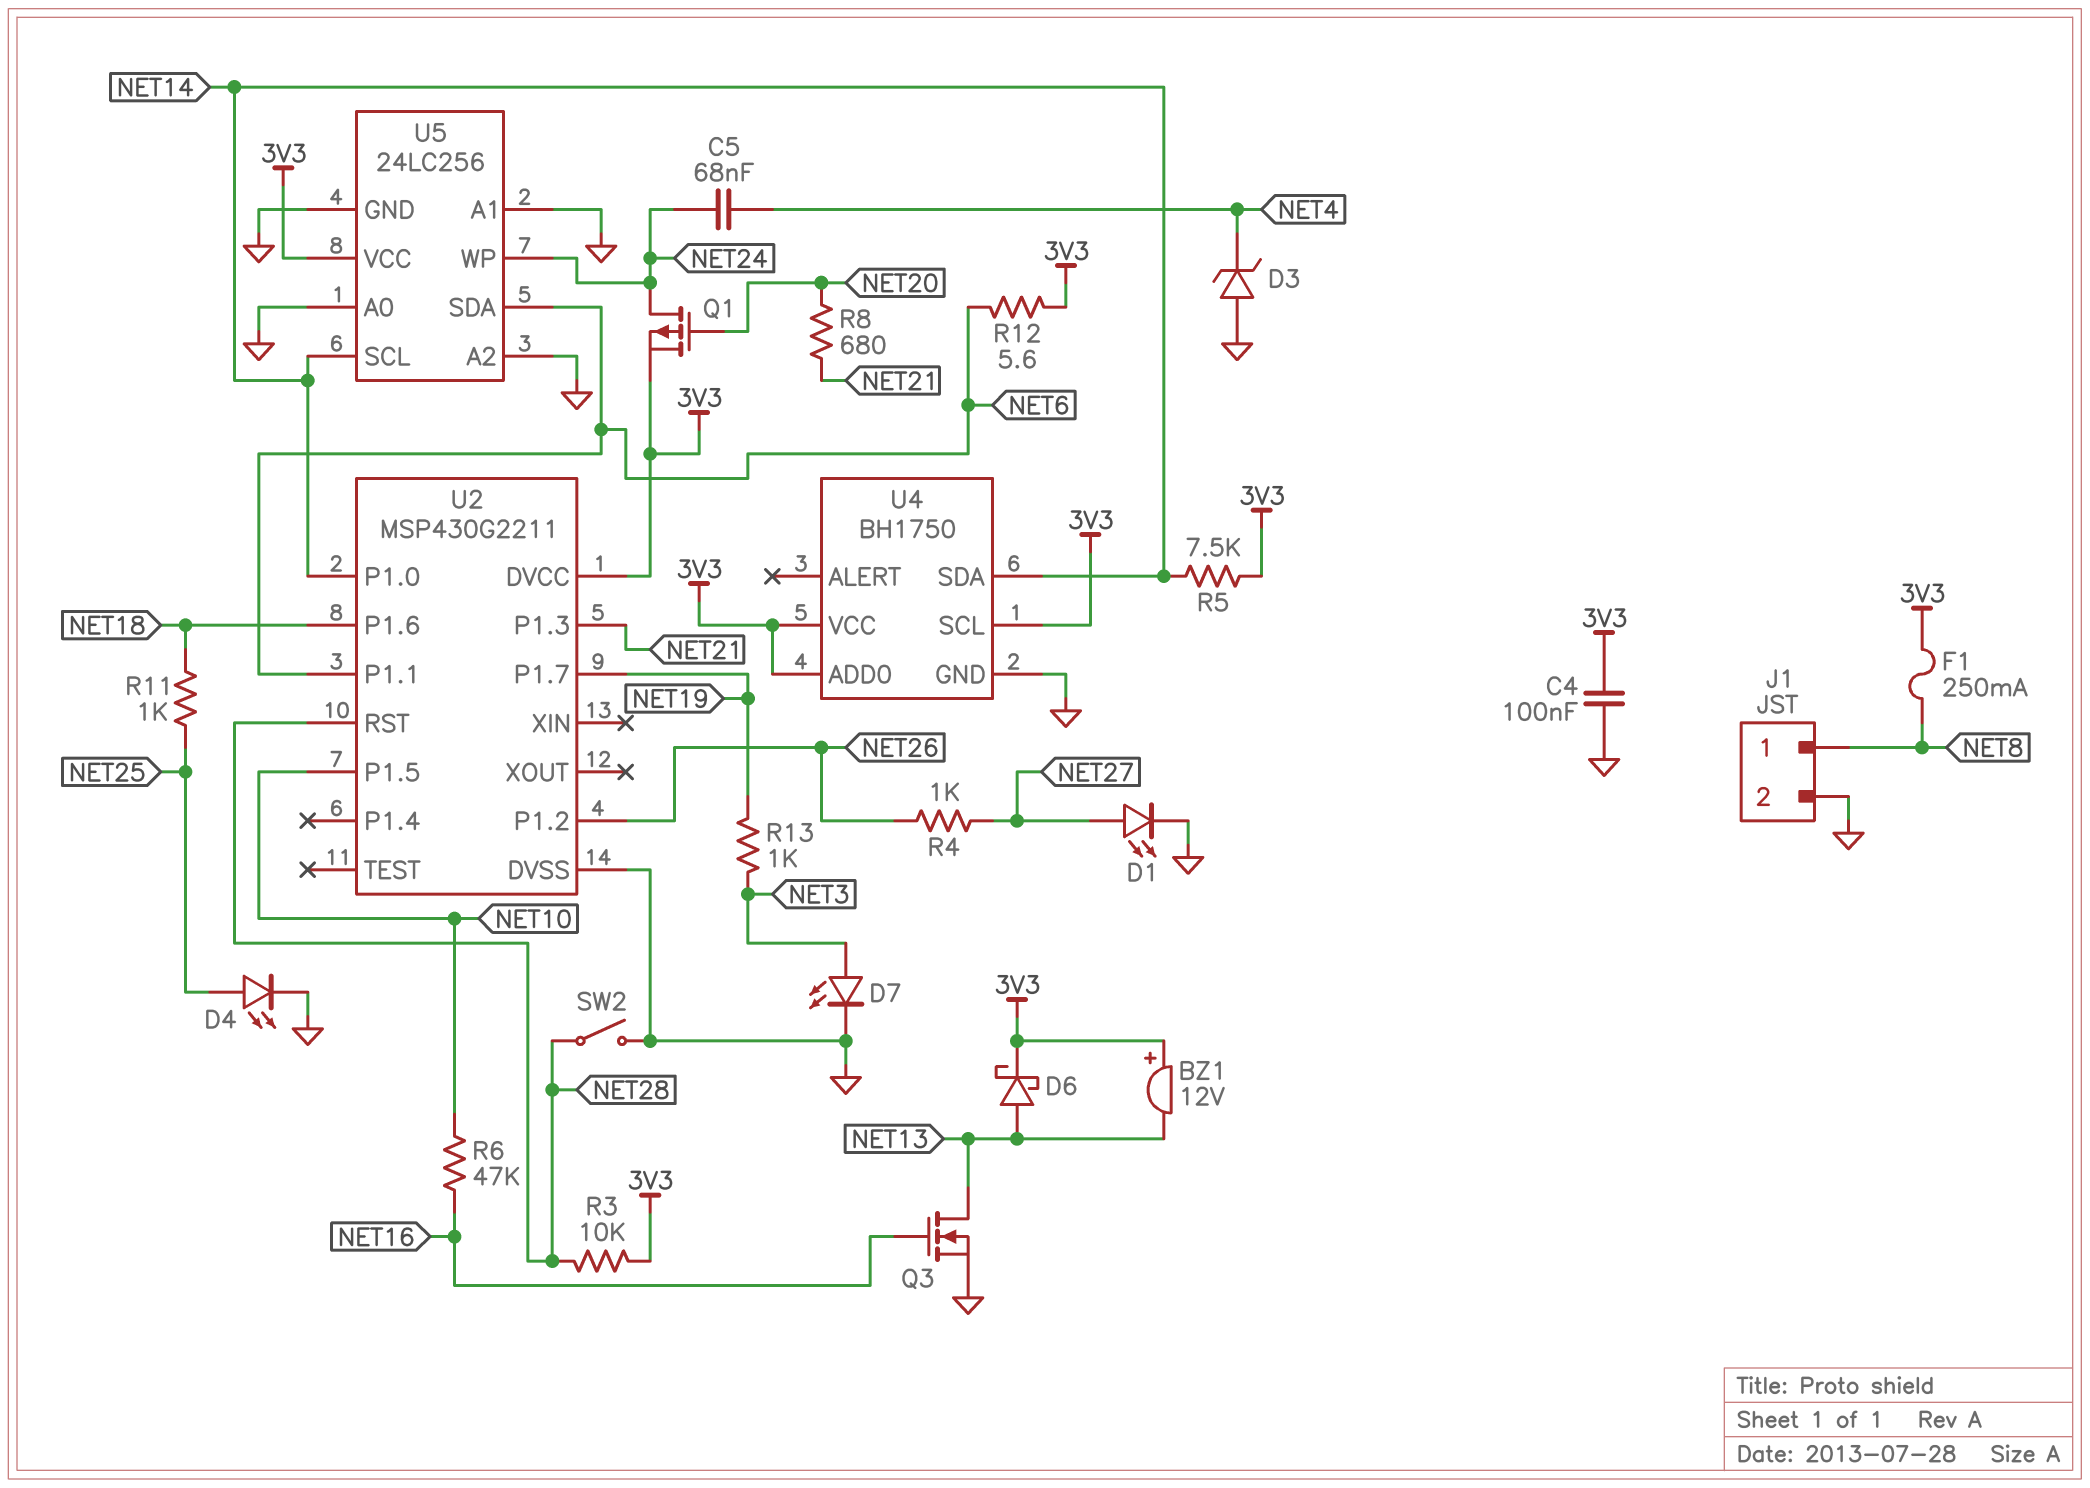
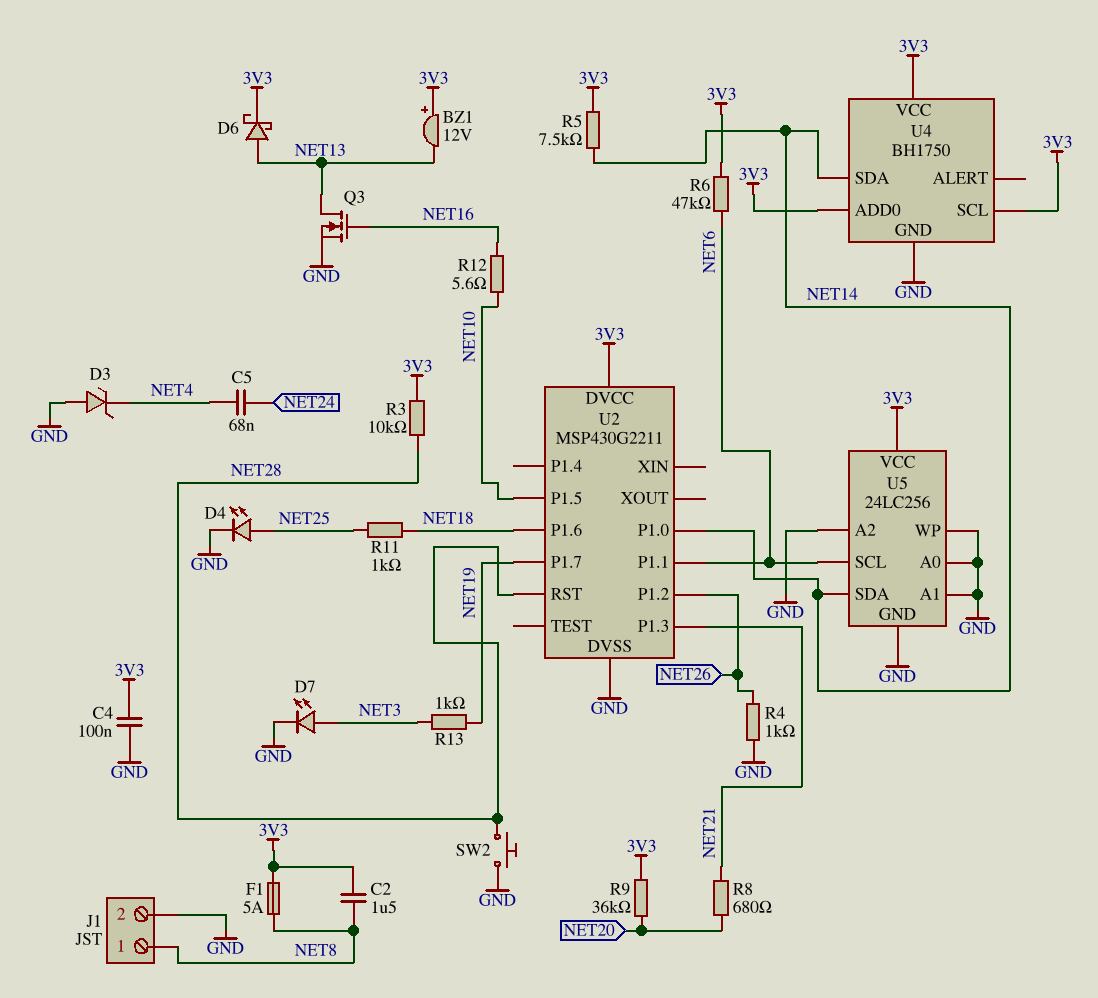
C2: none -> 1.5uF (3V3, NET8)
D1: LED (A NET27, K GND) -> none
F1: 250mA (3V3, NET8) -> 5A (3V3, NET8)
Q1: PMOS (G NET20, D NET24, S 3V3) -> none
R4: 1k (NET26, NET27) -> 1k (GND, NET26)
R6: 47k (NET10, NET16) -> 47k (3V3, NET6)
R9: none -> 36k (3V3, NET20)
R12: 5.6 (3V3, NET6) -> 5.6 (NET10, NET16)
SW2: switch (GND, NET28) -> button (GND, NET28)
U5 pin SCL: NET14 -> NET6
U5 pin SDA: NET6 -> NET14
U5 pin WP: NET24 -> GND

